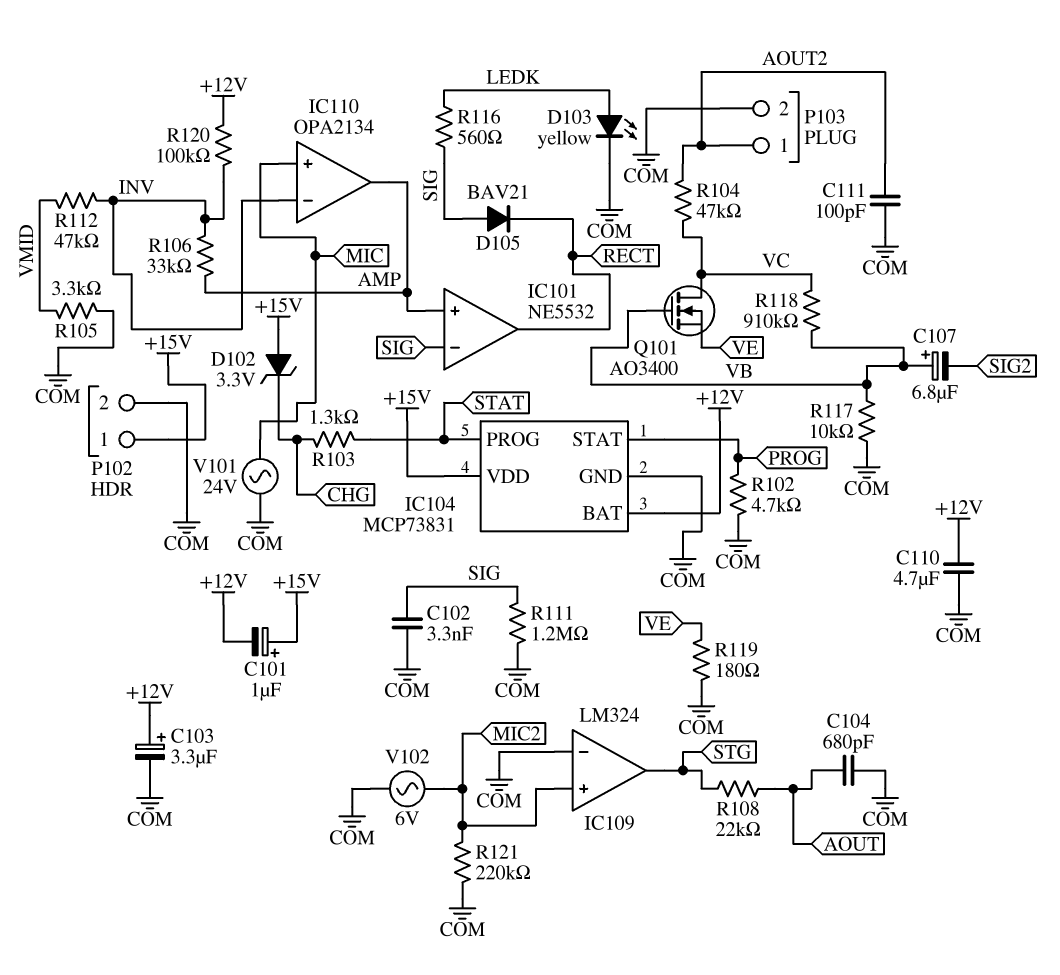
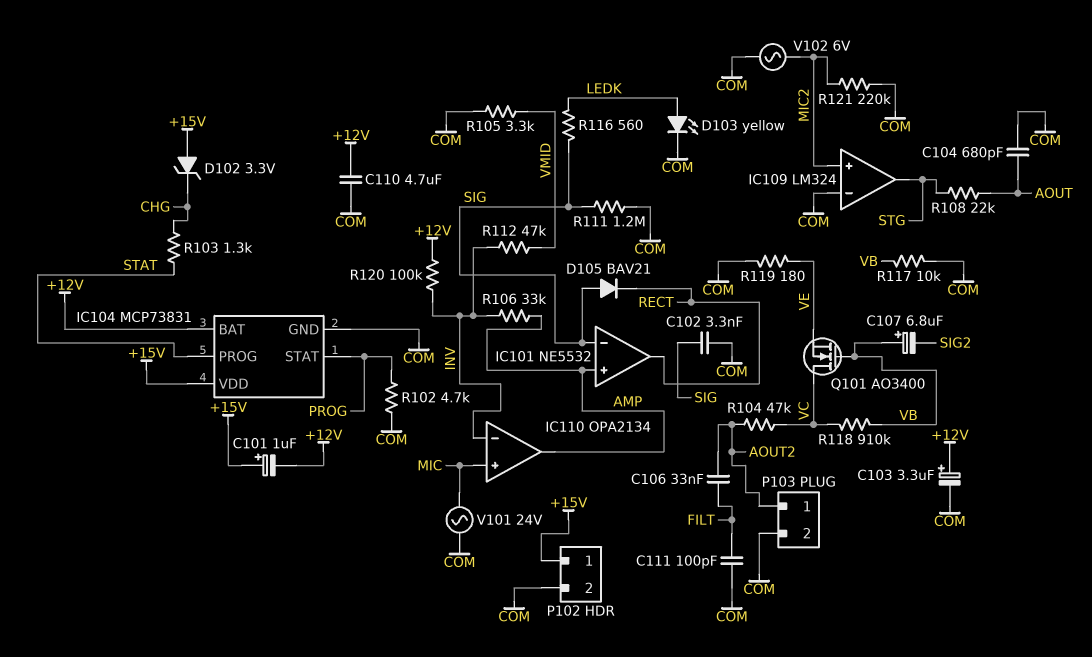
C106: none -> 33nF (AOUT2, FILT)
C111: 100pF (AOUT2, COM) -> 100pF (COM, FILT)

